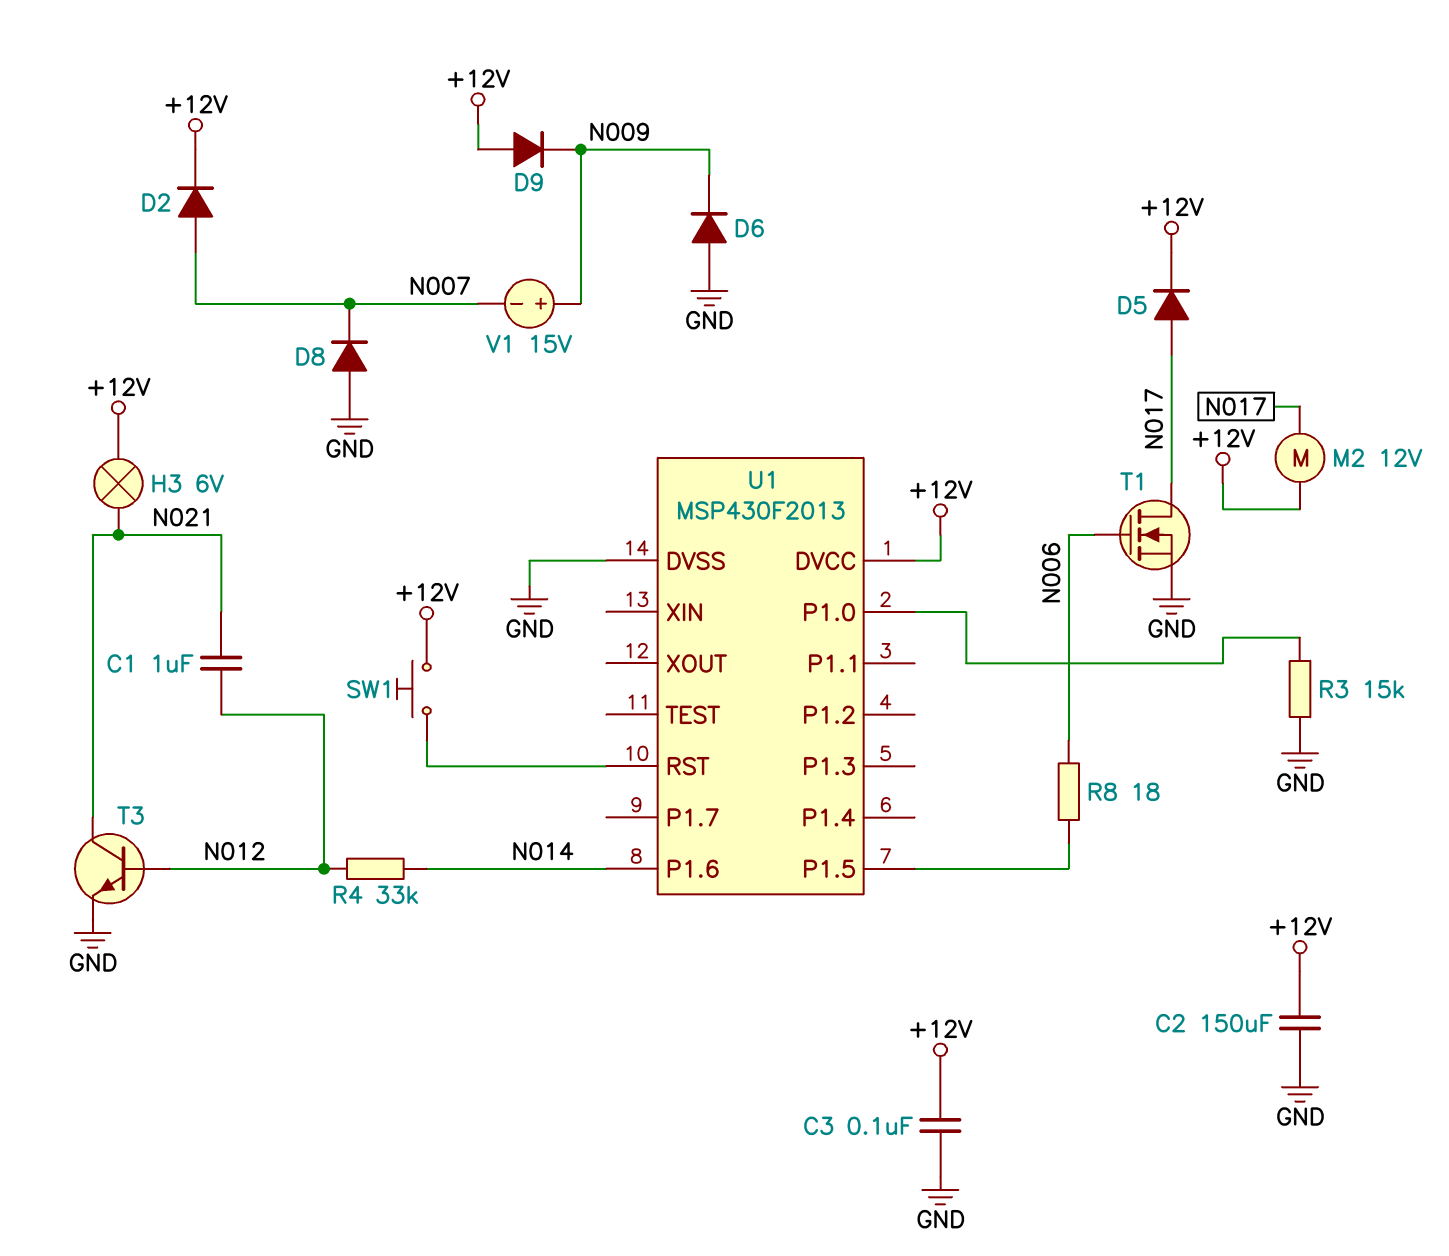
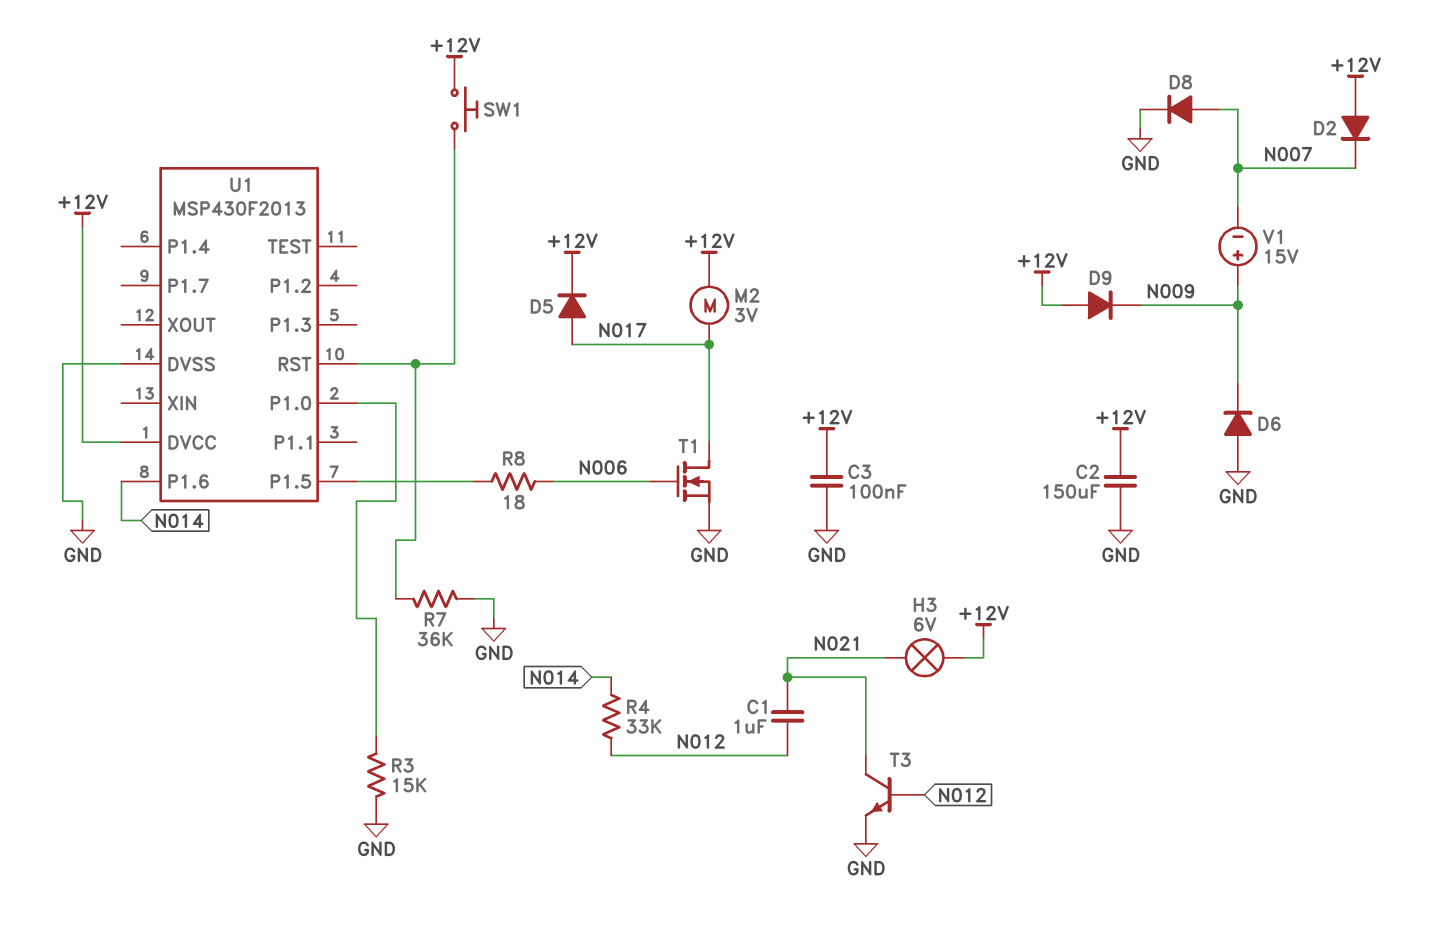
D2: diode (A N007, K +12V) -> diode (A +12V, K N007)
D8: diode (A GND, K N007) -> diode (A N007, K GND)
M2: motor 12V (+12V, N017) -> motor 3V (+12V, N017)
R7: none -> 36k (GND, U1/RST)

